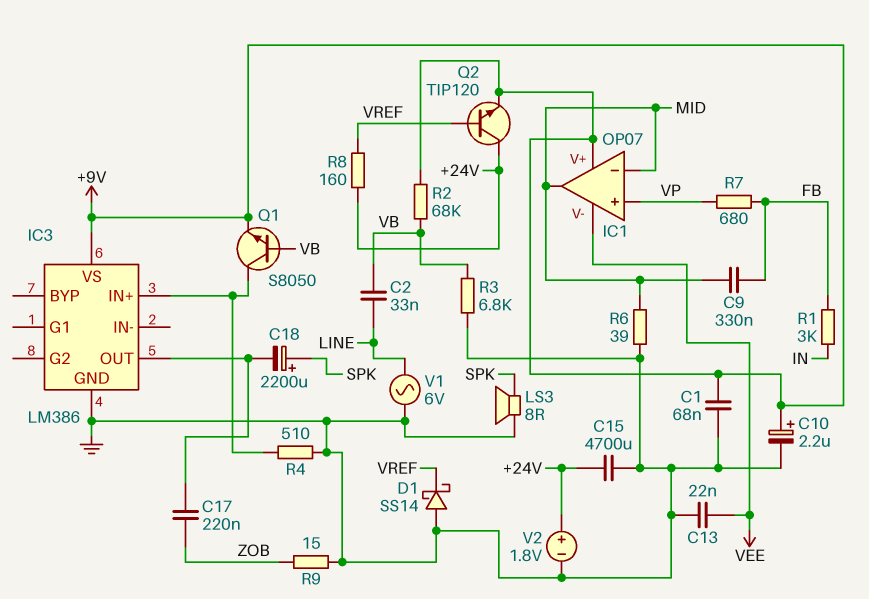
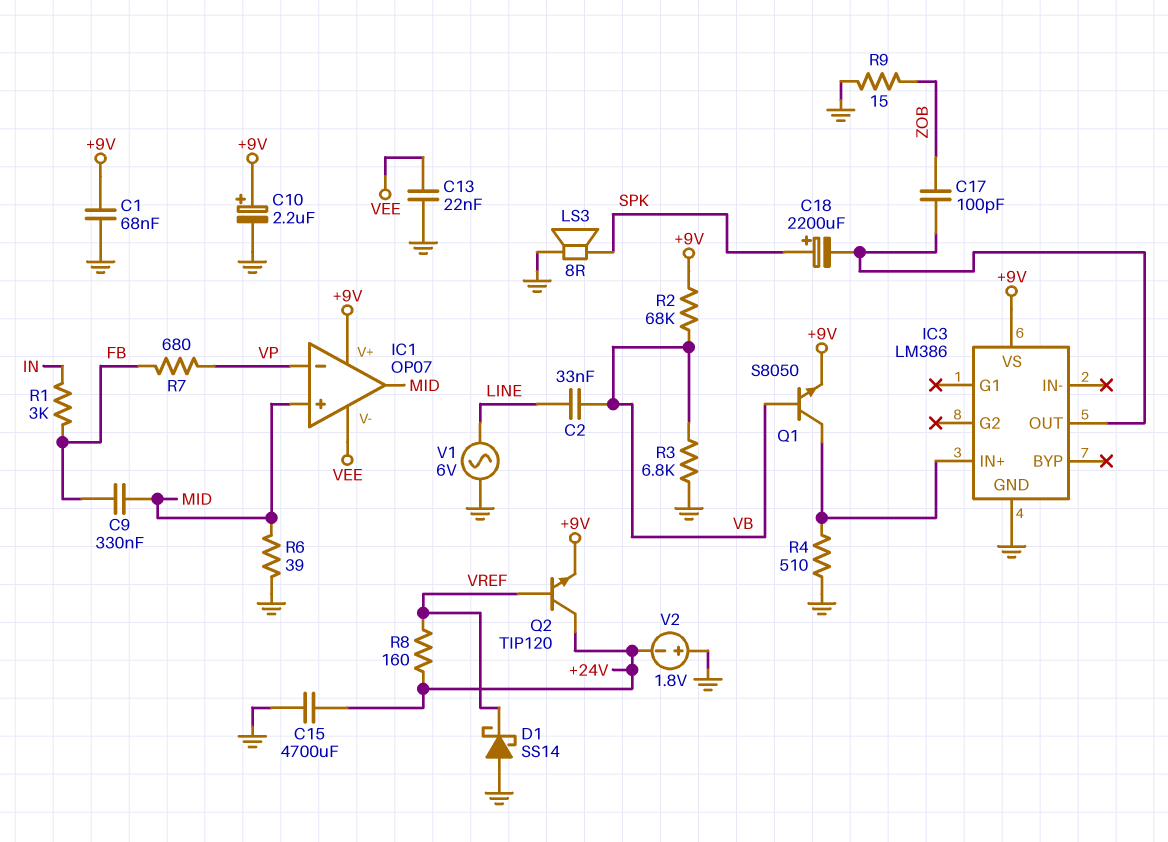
C17: 220nF (IC3/OUT, ZOB) -> 100pF (IC3/OUT, ZOB)
IC1 pin in+: VP -> MID
IC1 pin in-: MID -> VP
V2: 1.8V (plus +24V, minus GND) -> 1.8V (plus GND, minus +24V)

